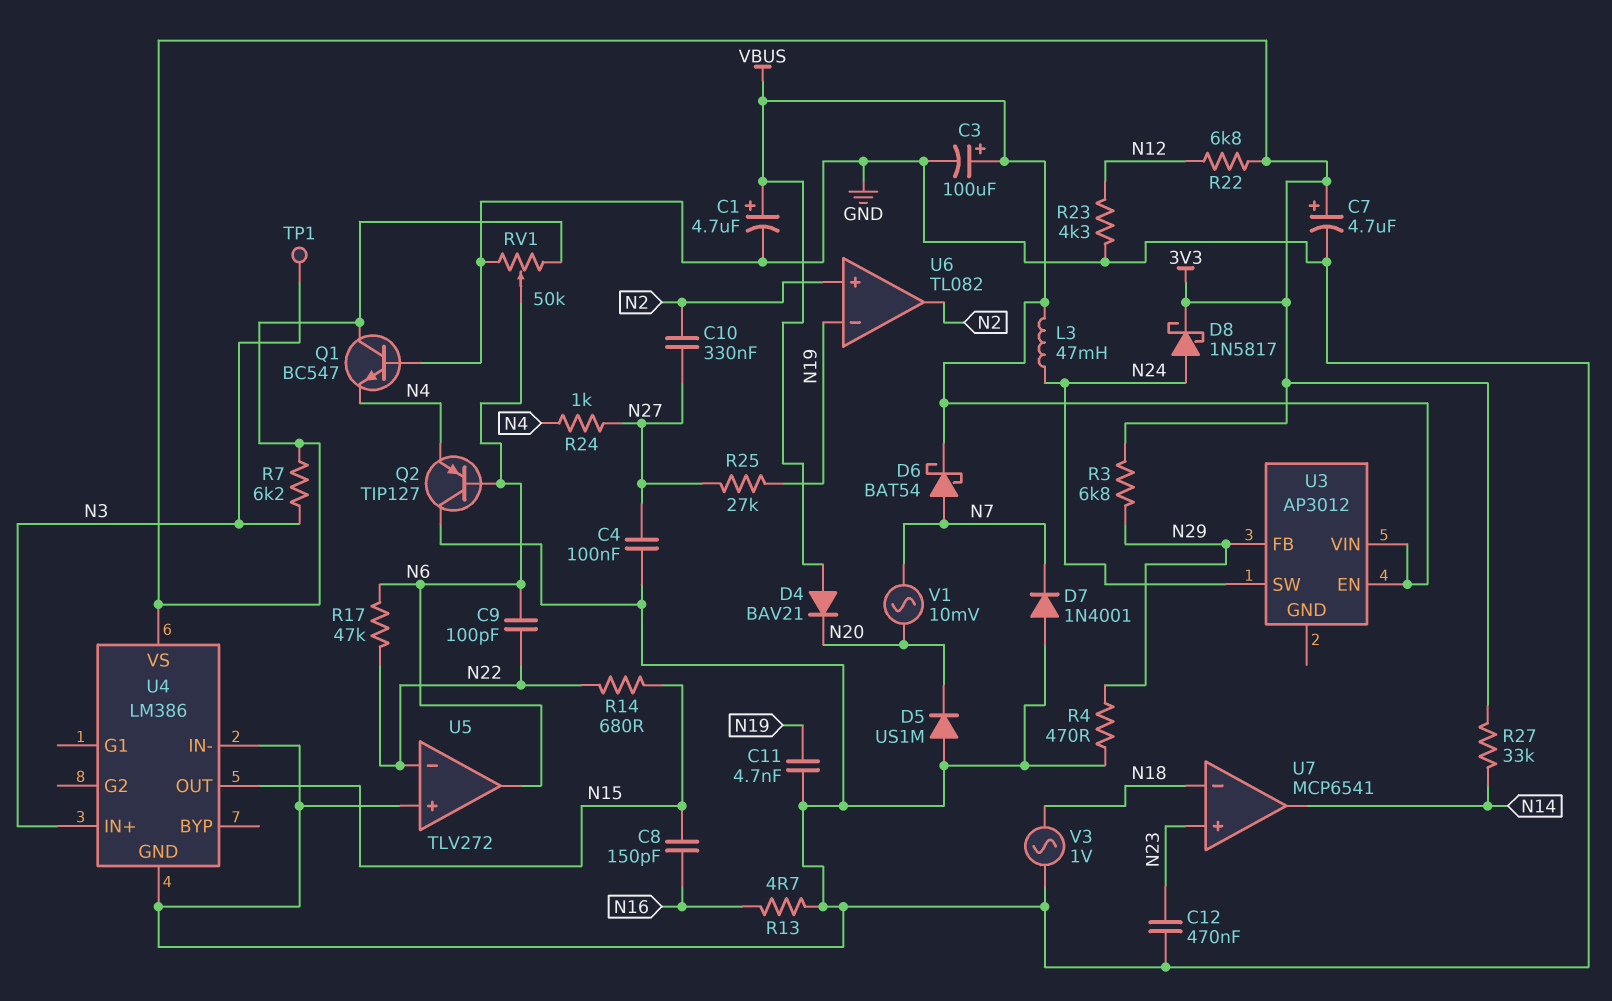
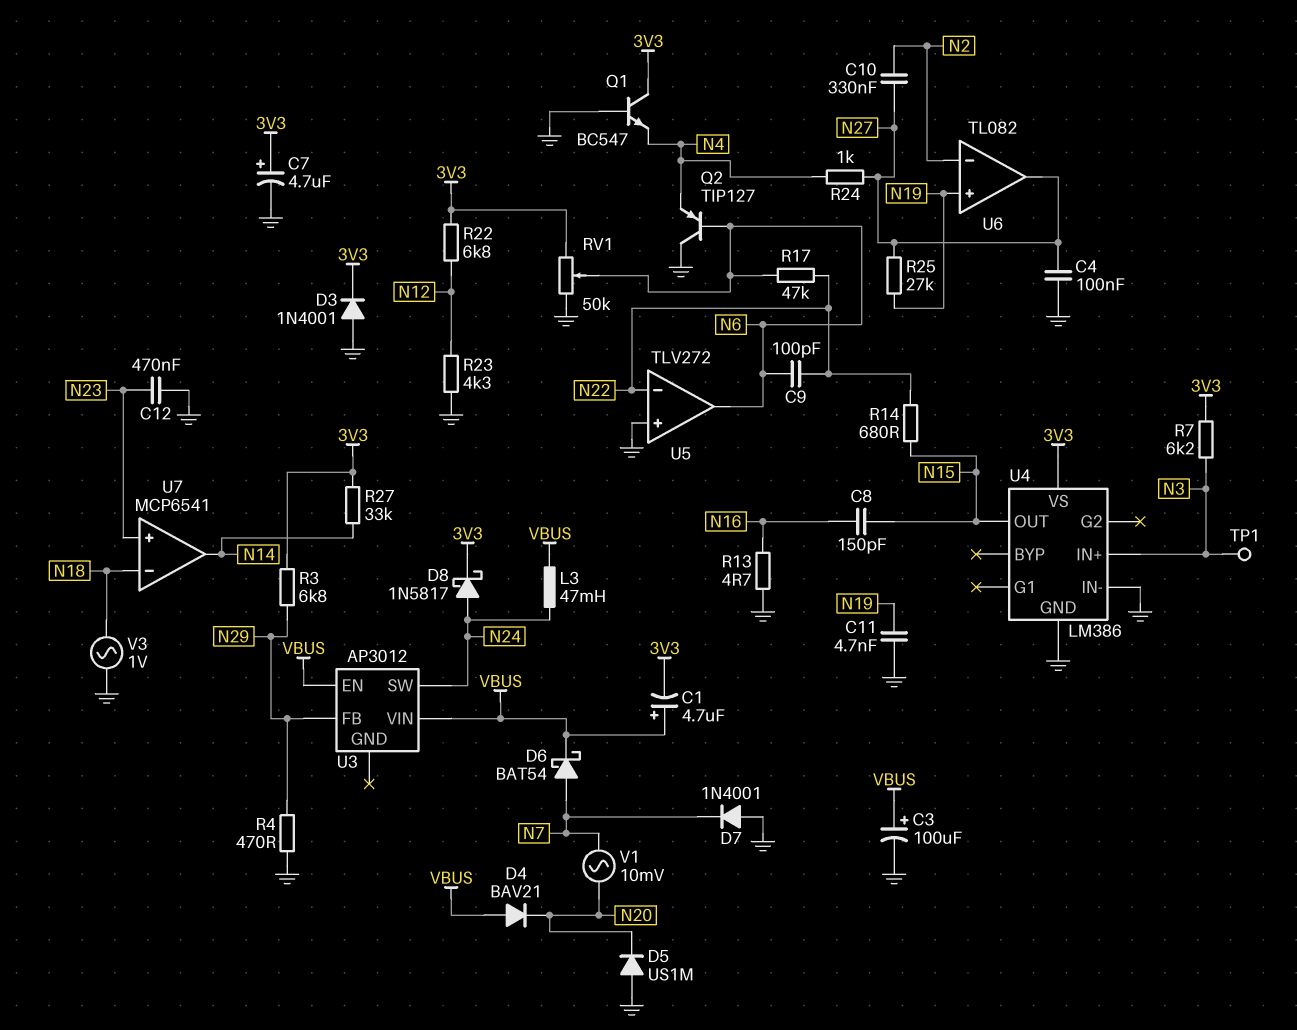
C1: 4.7uF (plus VBUS, minus GND) -> 4.7uF (plus VBUS, minus 3V3)
D3: none -> diode 1N4001 (A GND, K 3V3)
U6 pin in+: N2 -> N19
U6 pin in-: N19 -> N2
U6 pin out: N2 -> N27

